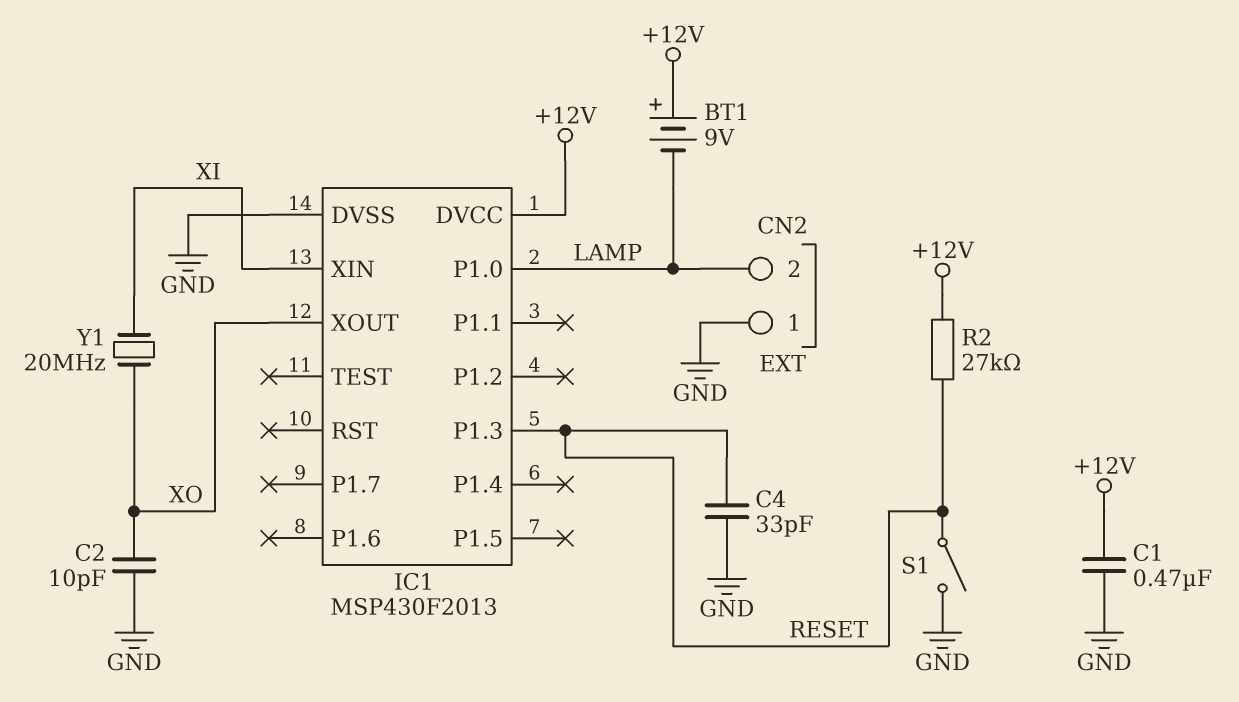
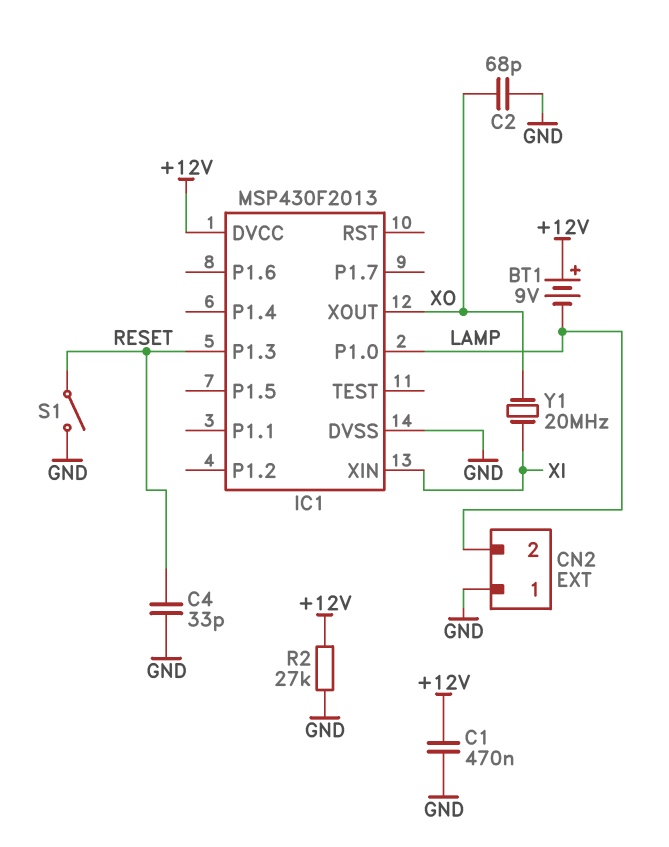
C2: 10pF (GND, XO) -> 68pF (GND, XO)
R2: 27k (+12V, RESET) -> 27k (+12V, GND)

